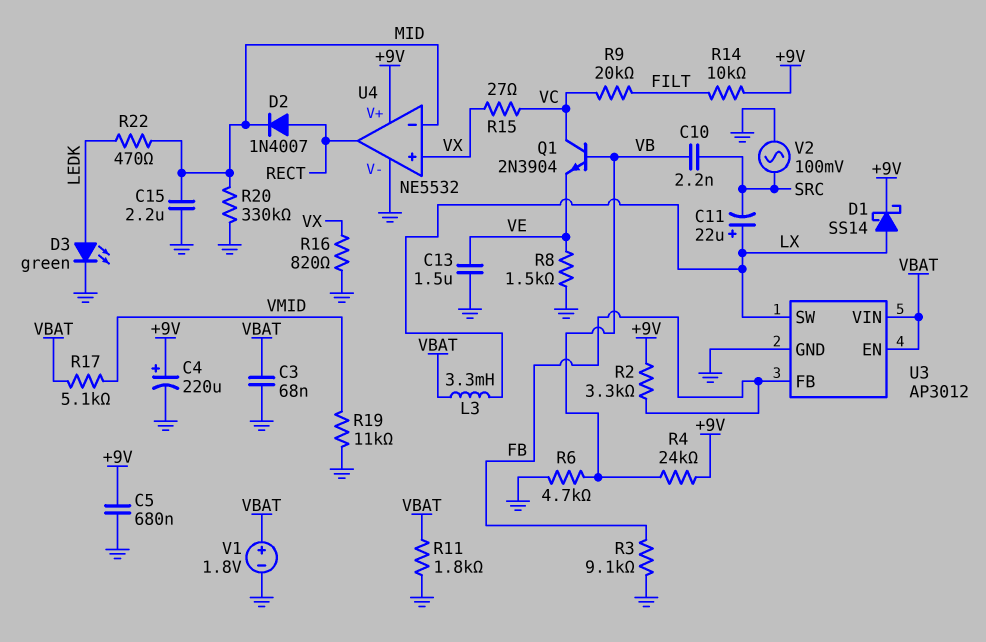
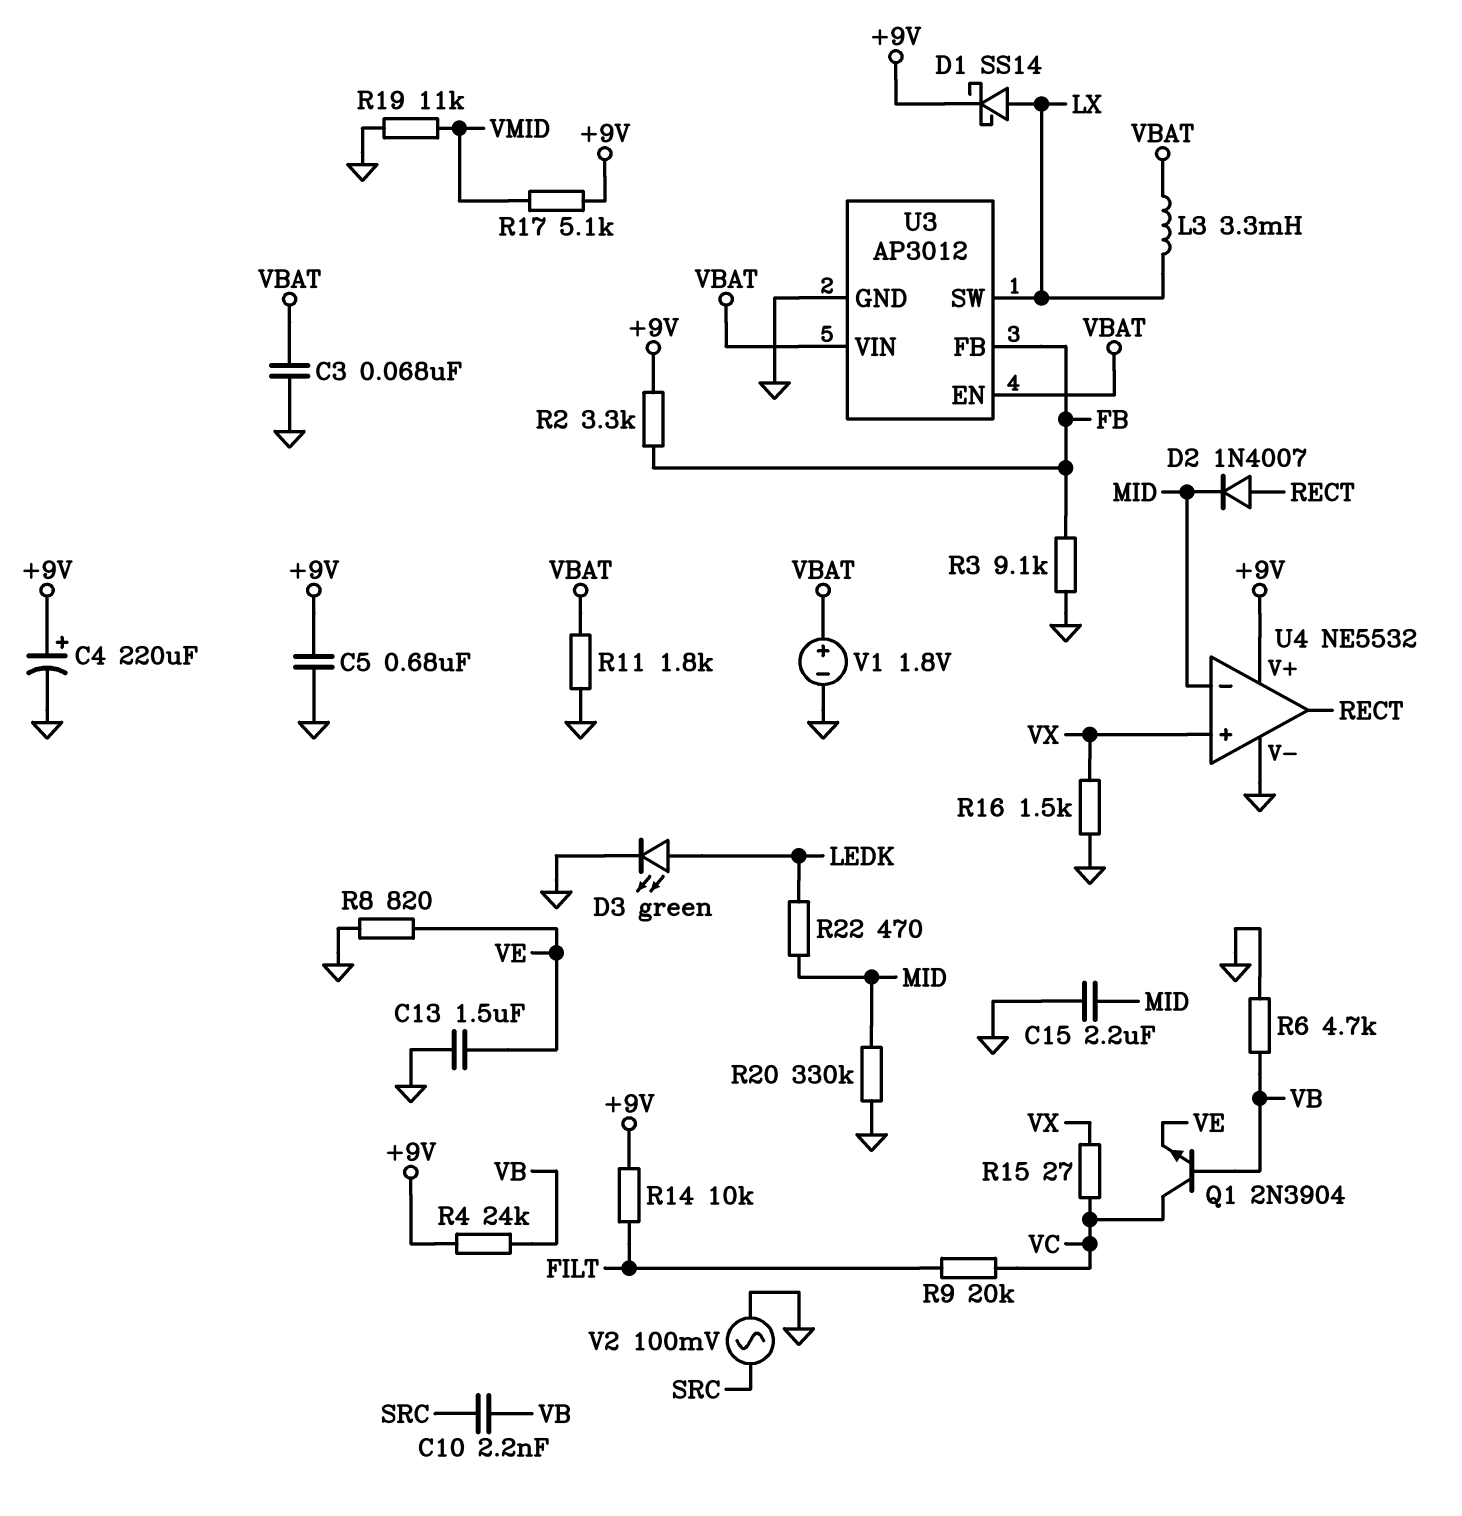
C11: 22uF (plus LX, minus SRC) -> none
R8: 1.5k (GND, VE) -> 820 (GND, VE)
R16: 820 (GND, VX) -> 1.5k (GND, VX)
R17: 5.1k (VBAT, VMID) -> 5.1k (+9V, VMID)

